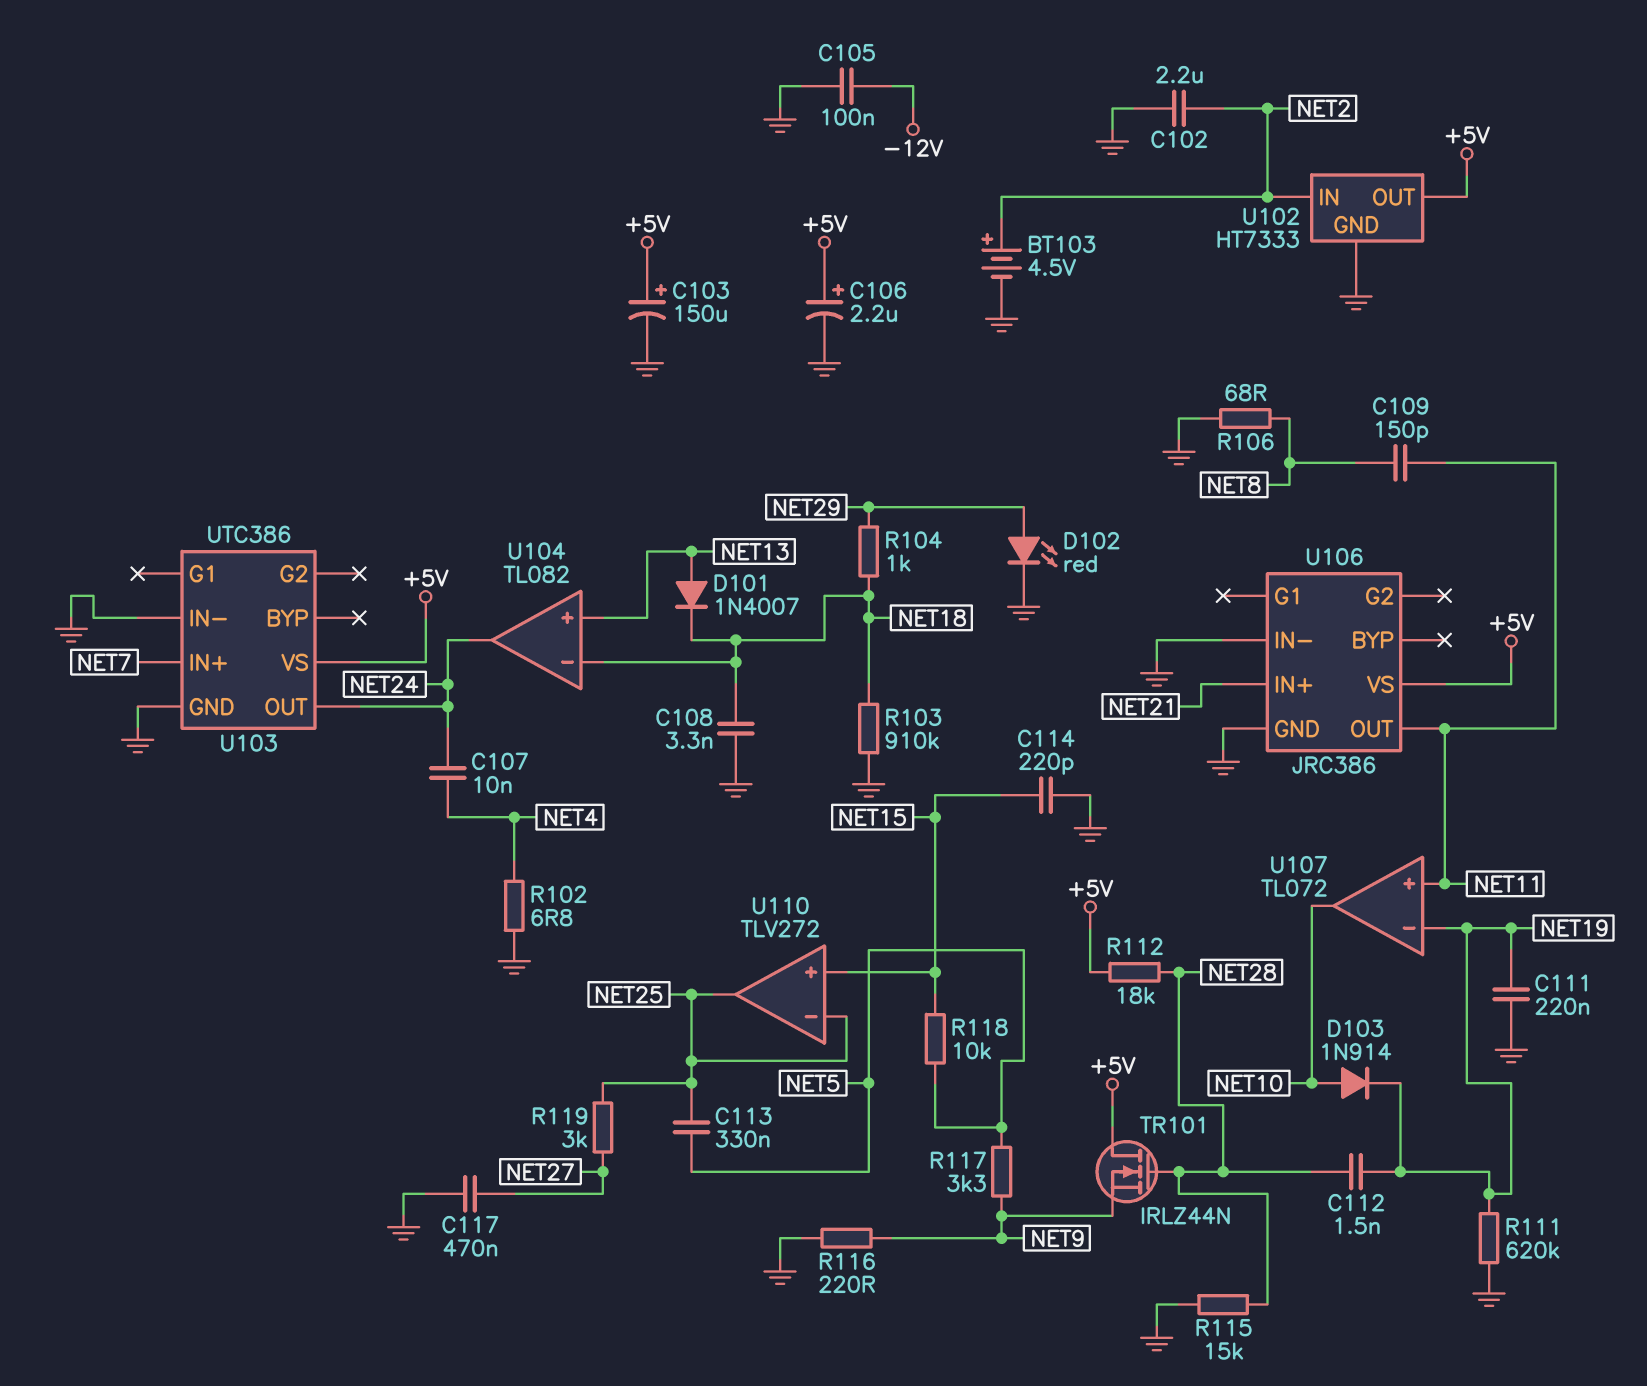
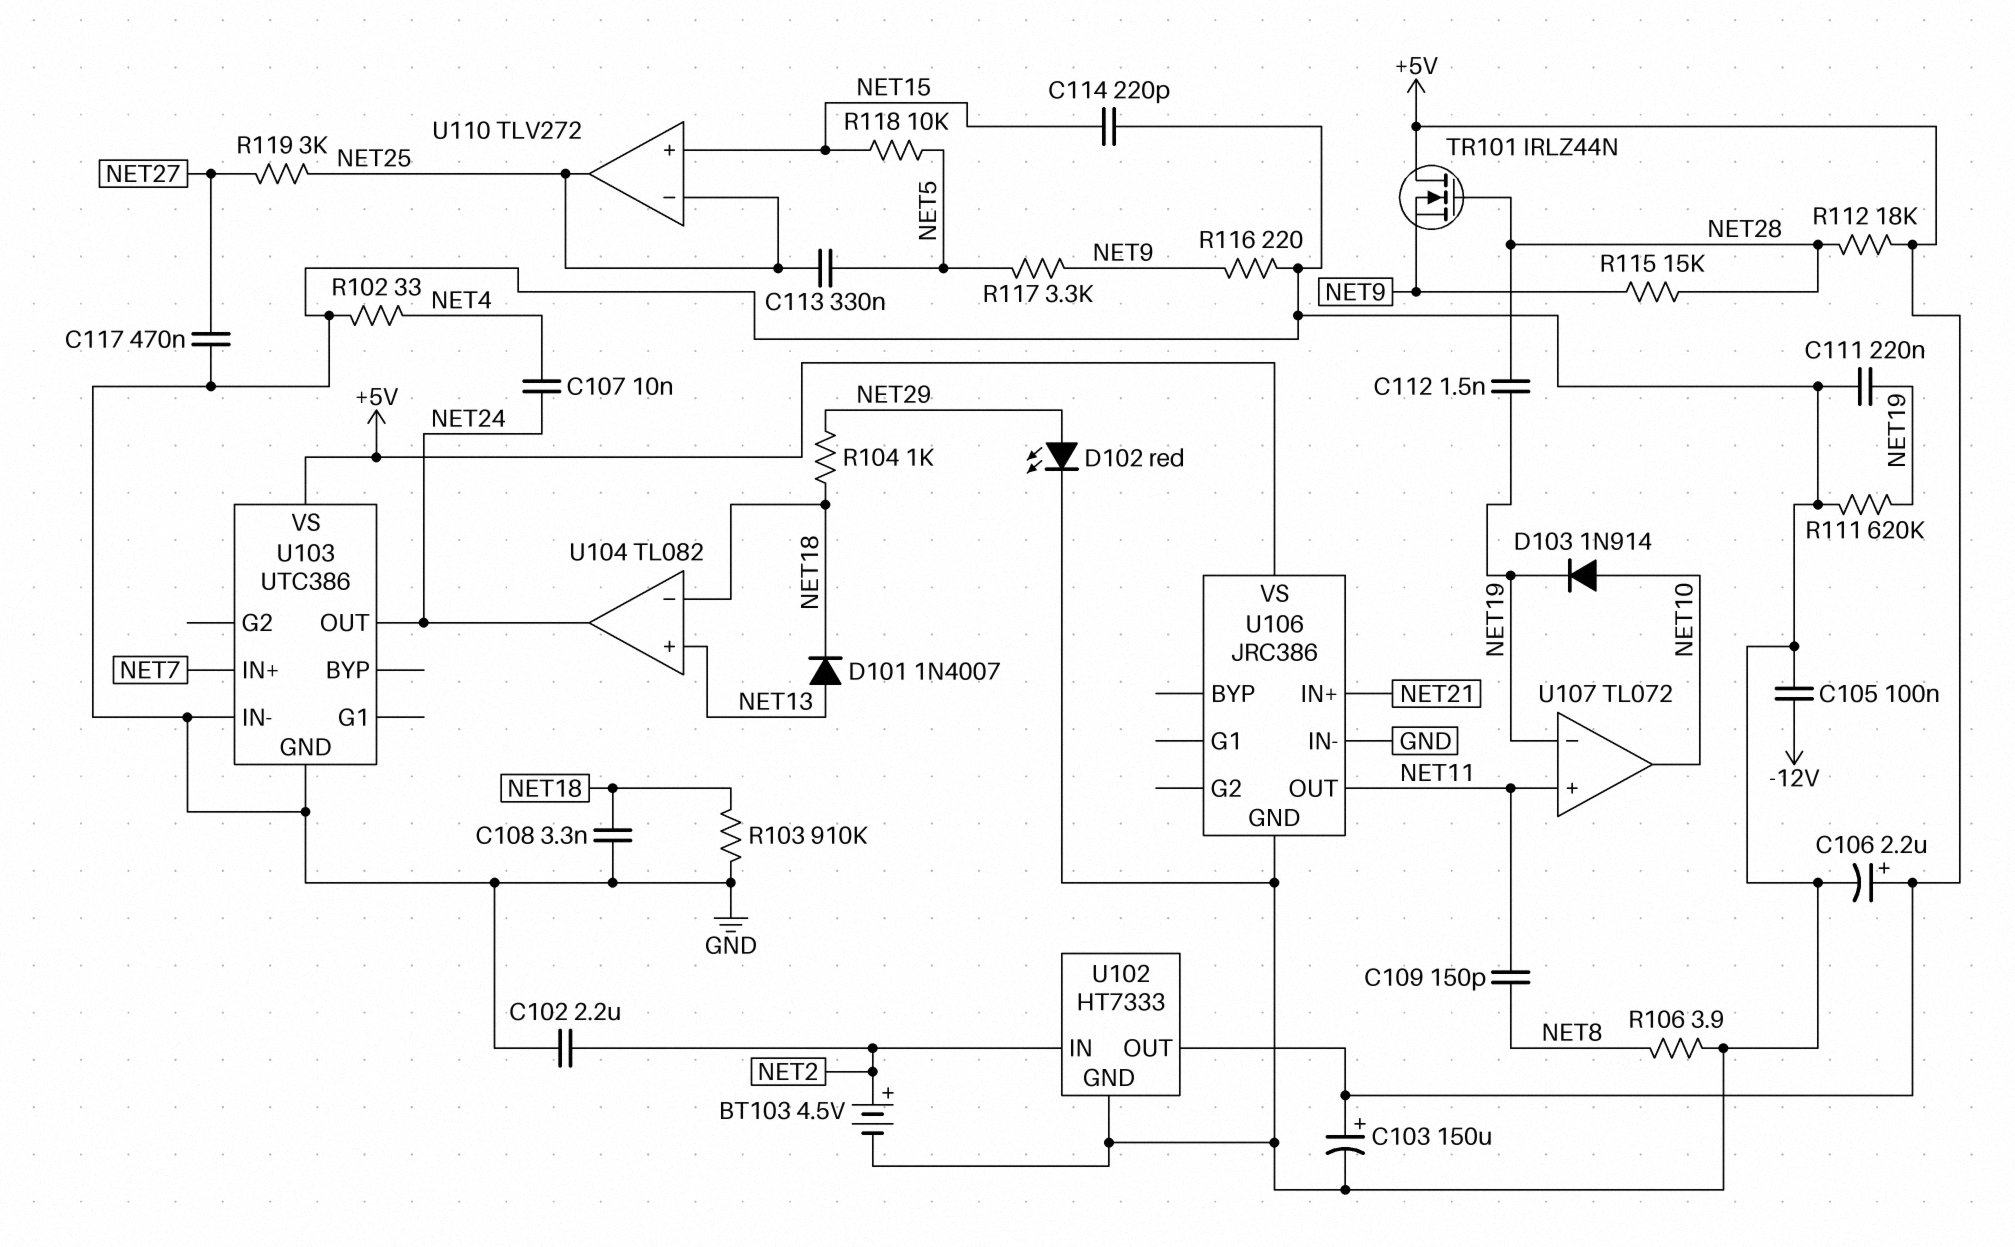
R102: 6.8 (GND, NET4) -> 33 (GND, NET4)
R106: 68 (GND, NET8) -> 3.9 (GND, NET8)
R115: 15k (GND, NET28) -> 15k (NET9, NET28)

